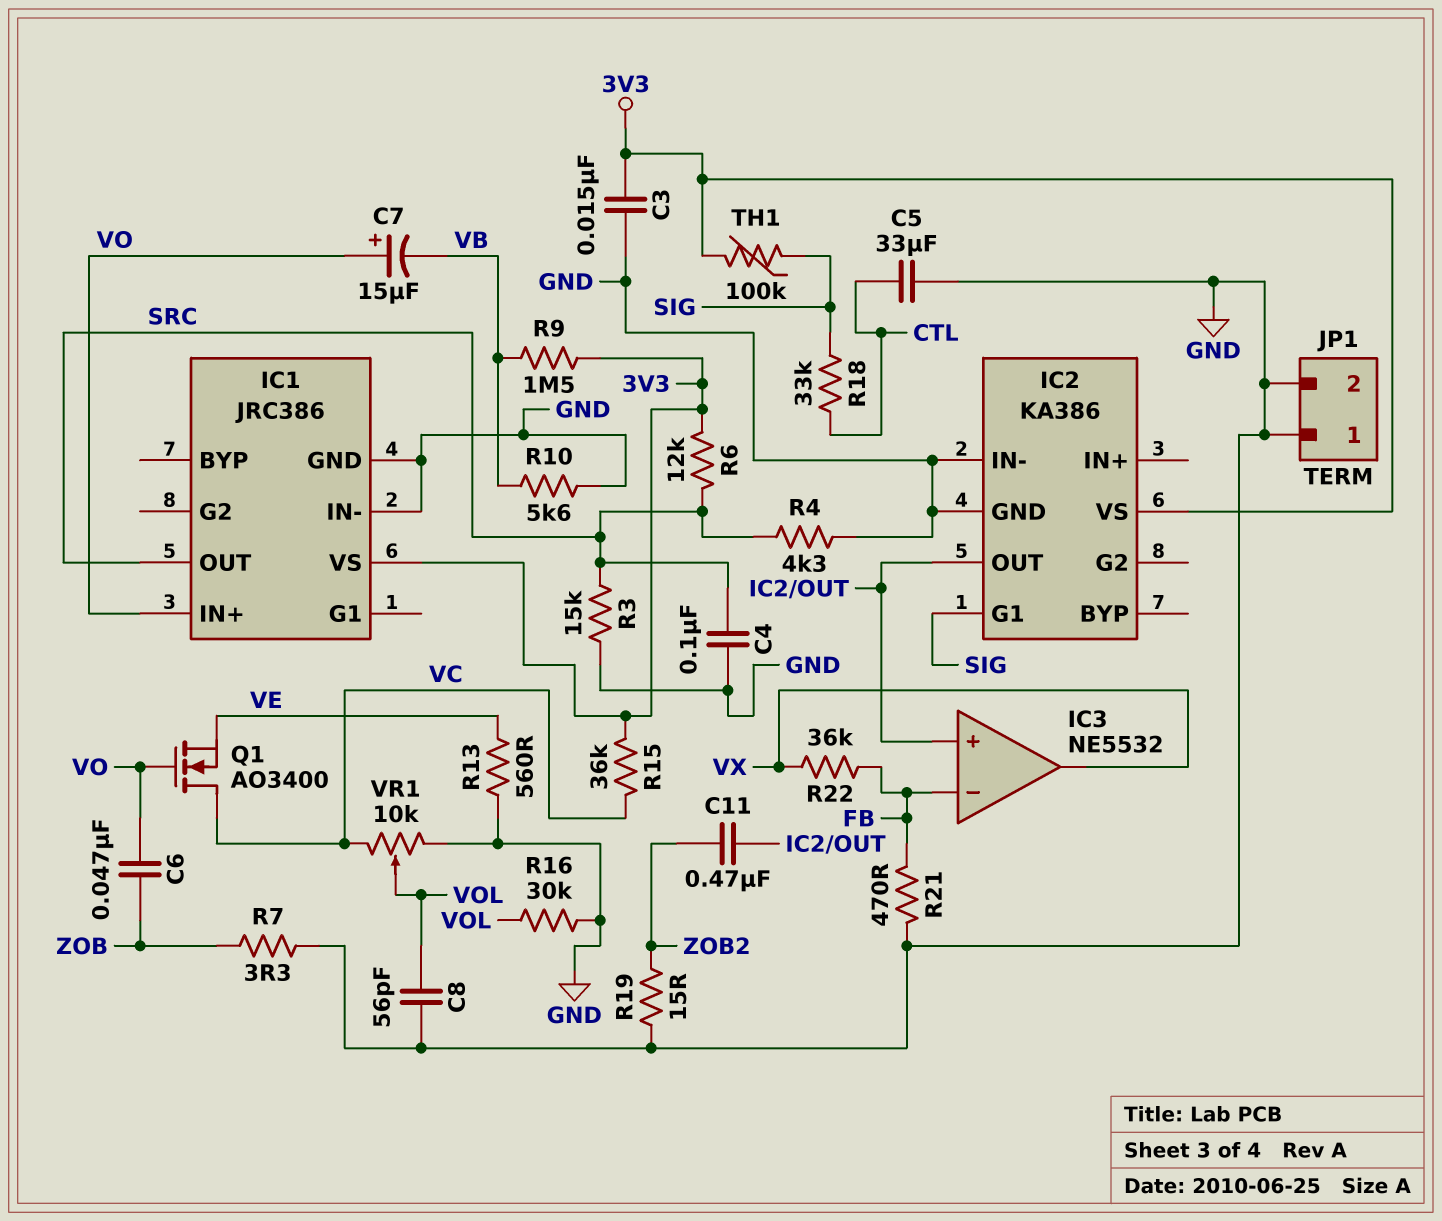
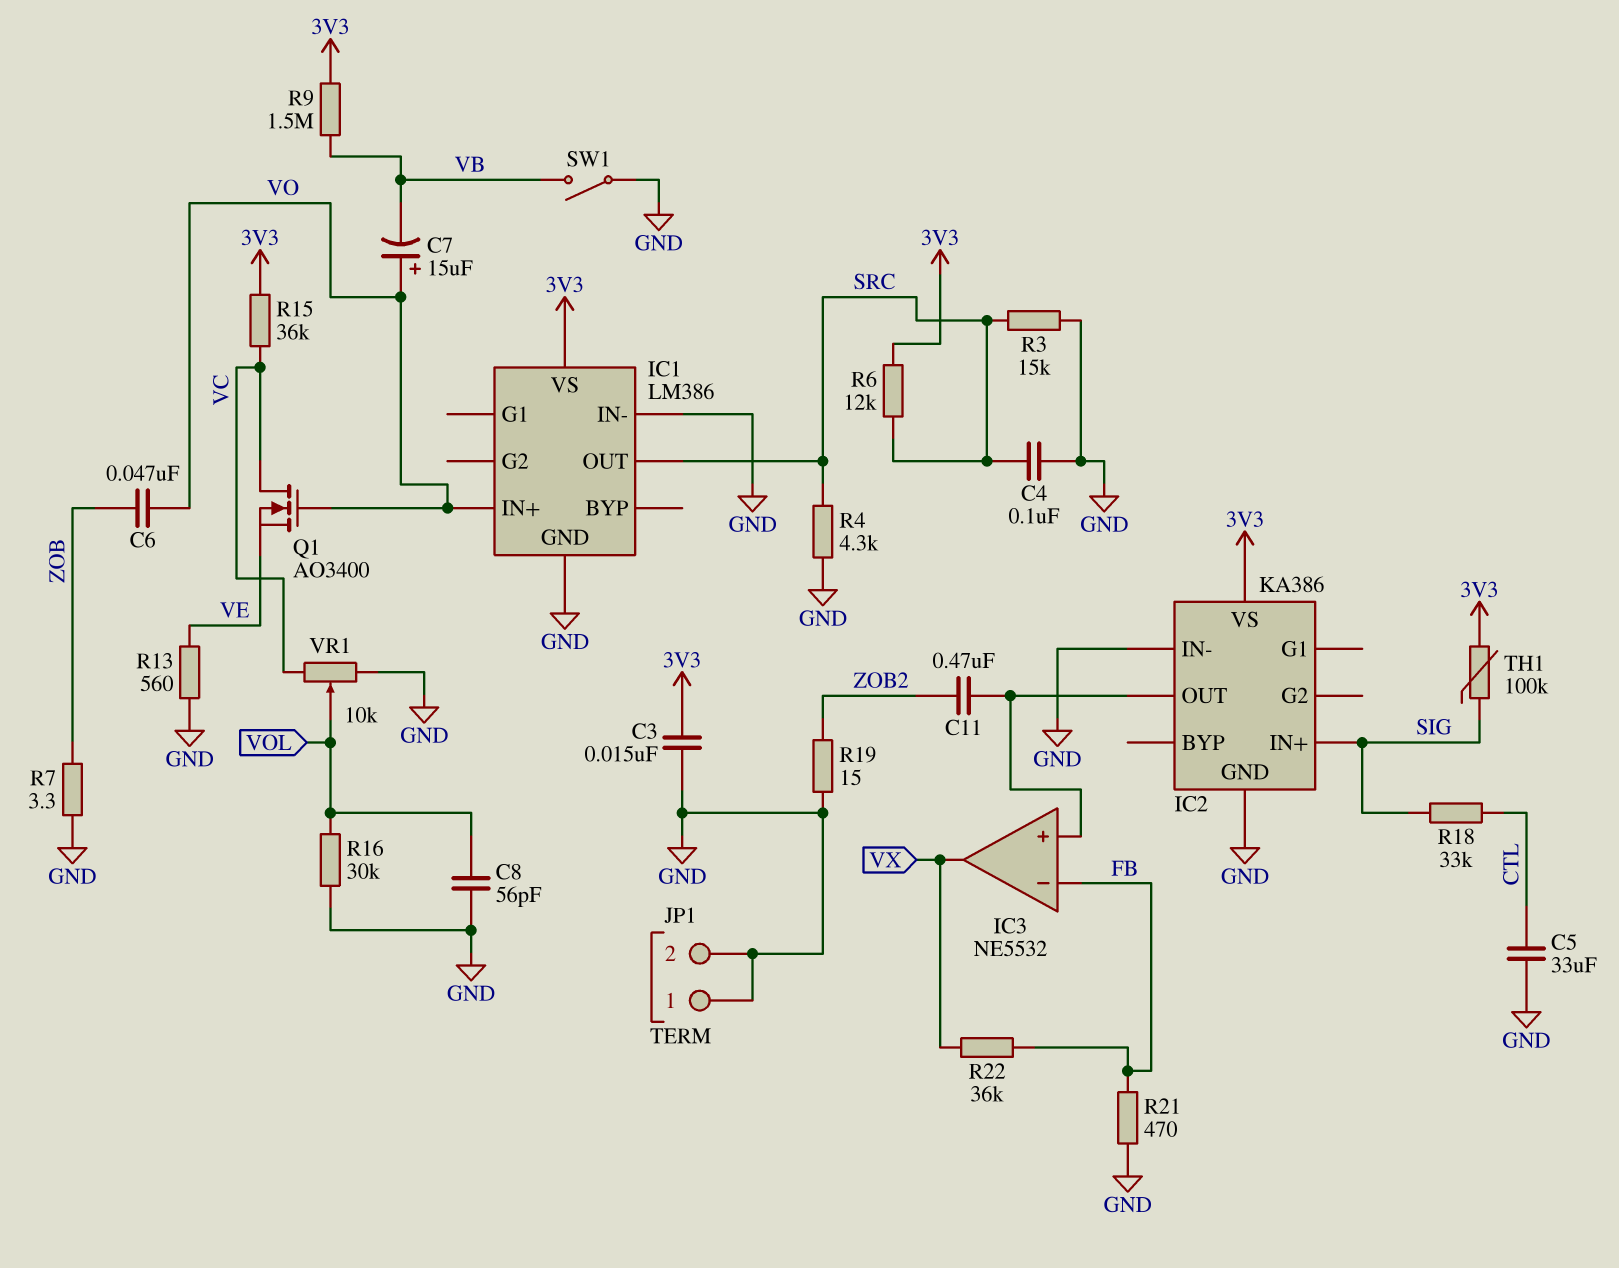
IC1: JRC386 -> LM386
IC2 pin G1: SIG -> none
IC2 pin IN+: none -> SIG
R10: 5.6k (GND, VB) -> none
SW1: none -> switch (GND, VB)

